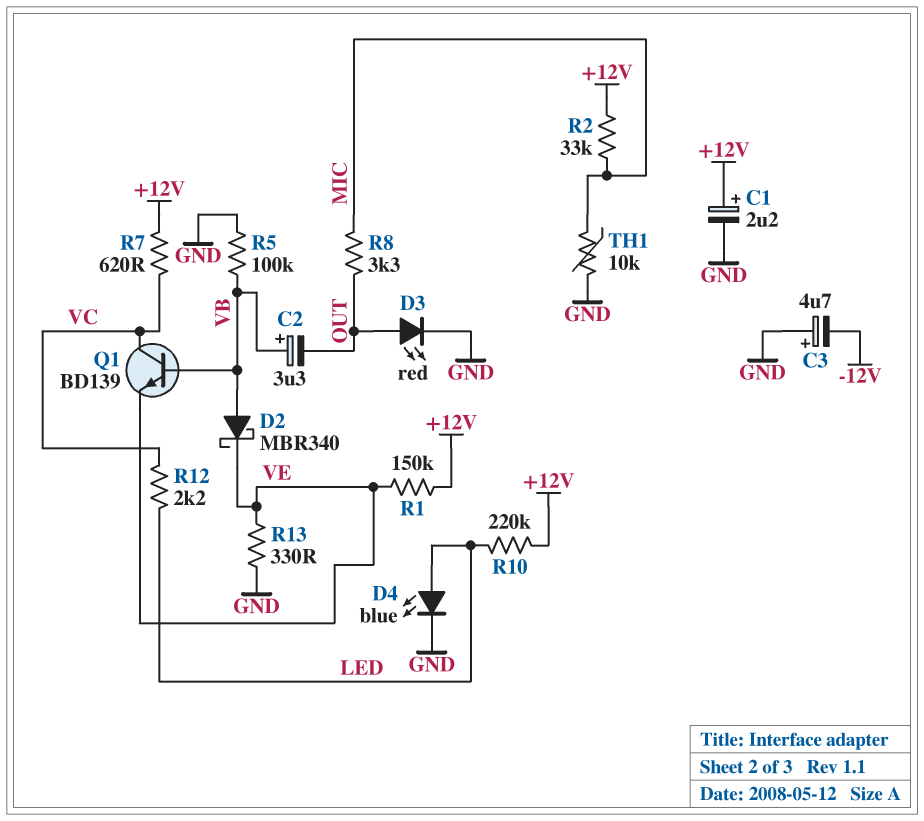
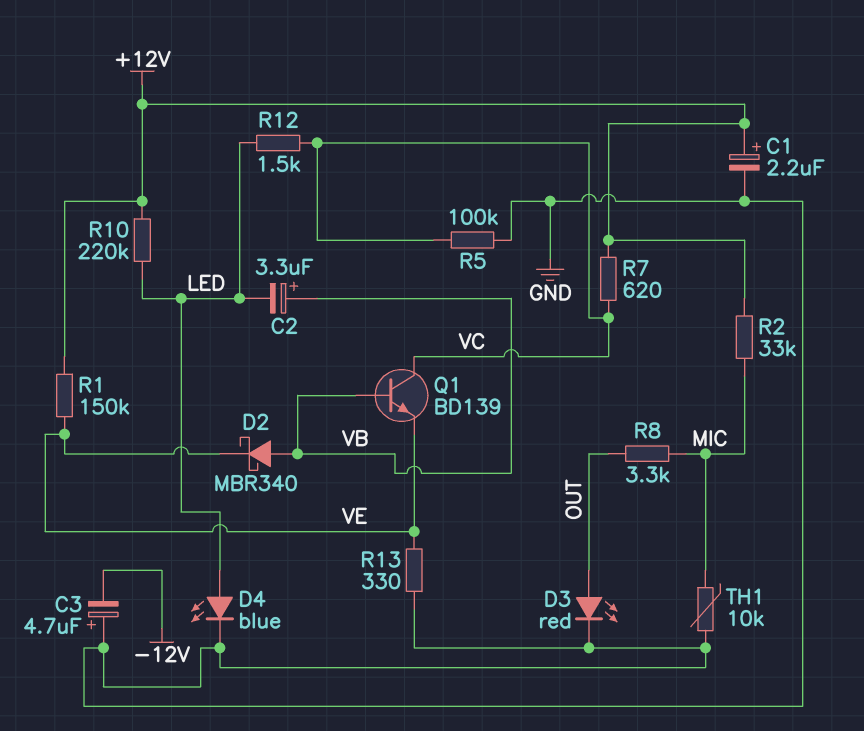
C2: 3.3uF (plus VB, minus OUT) -> 3.3uF (plus VB, minus LED)
R5: 100k (GND, VB) -> 100k (GND, VC)
R12: 2.2k (LED, VC) -> 1.5k (LED, VC)

